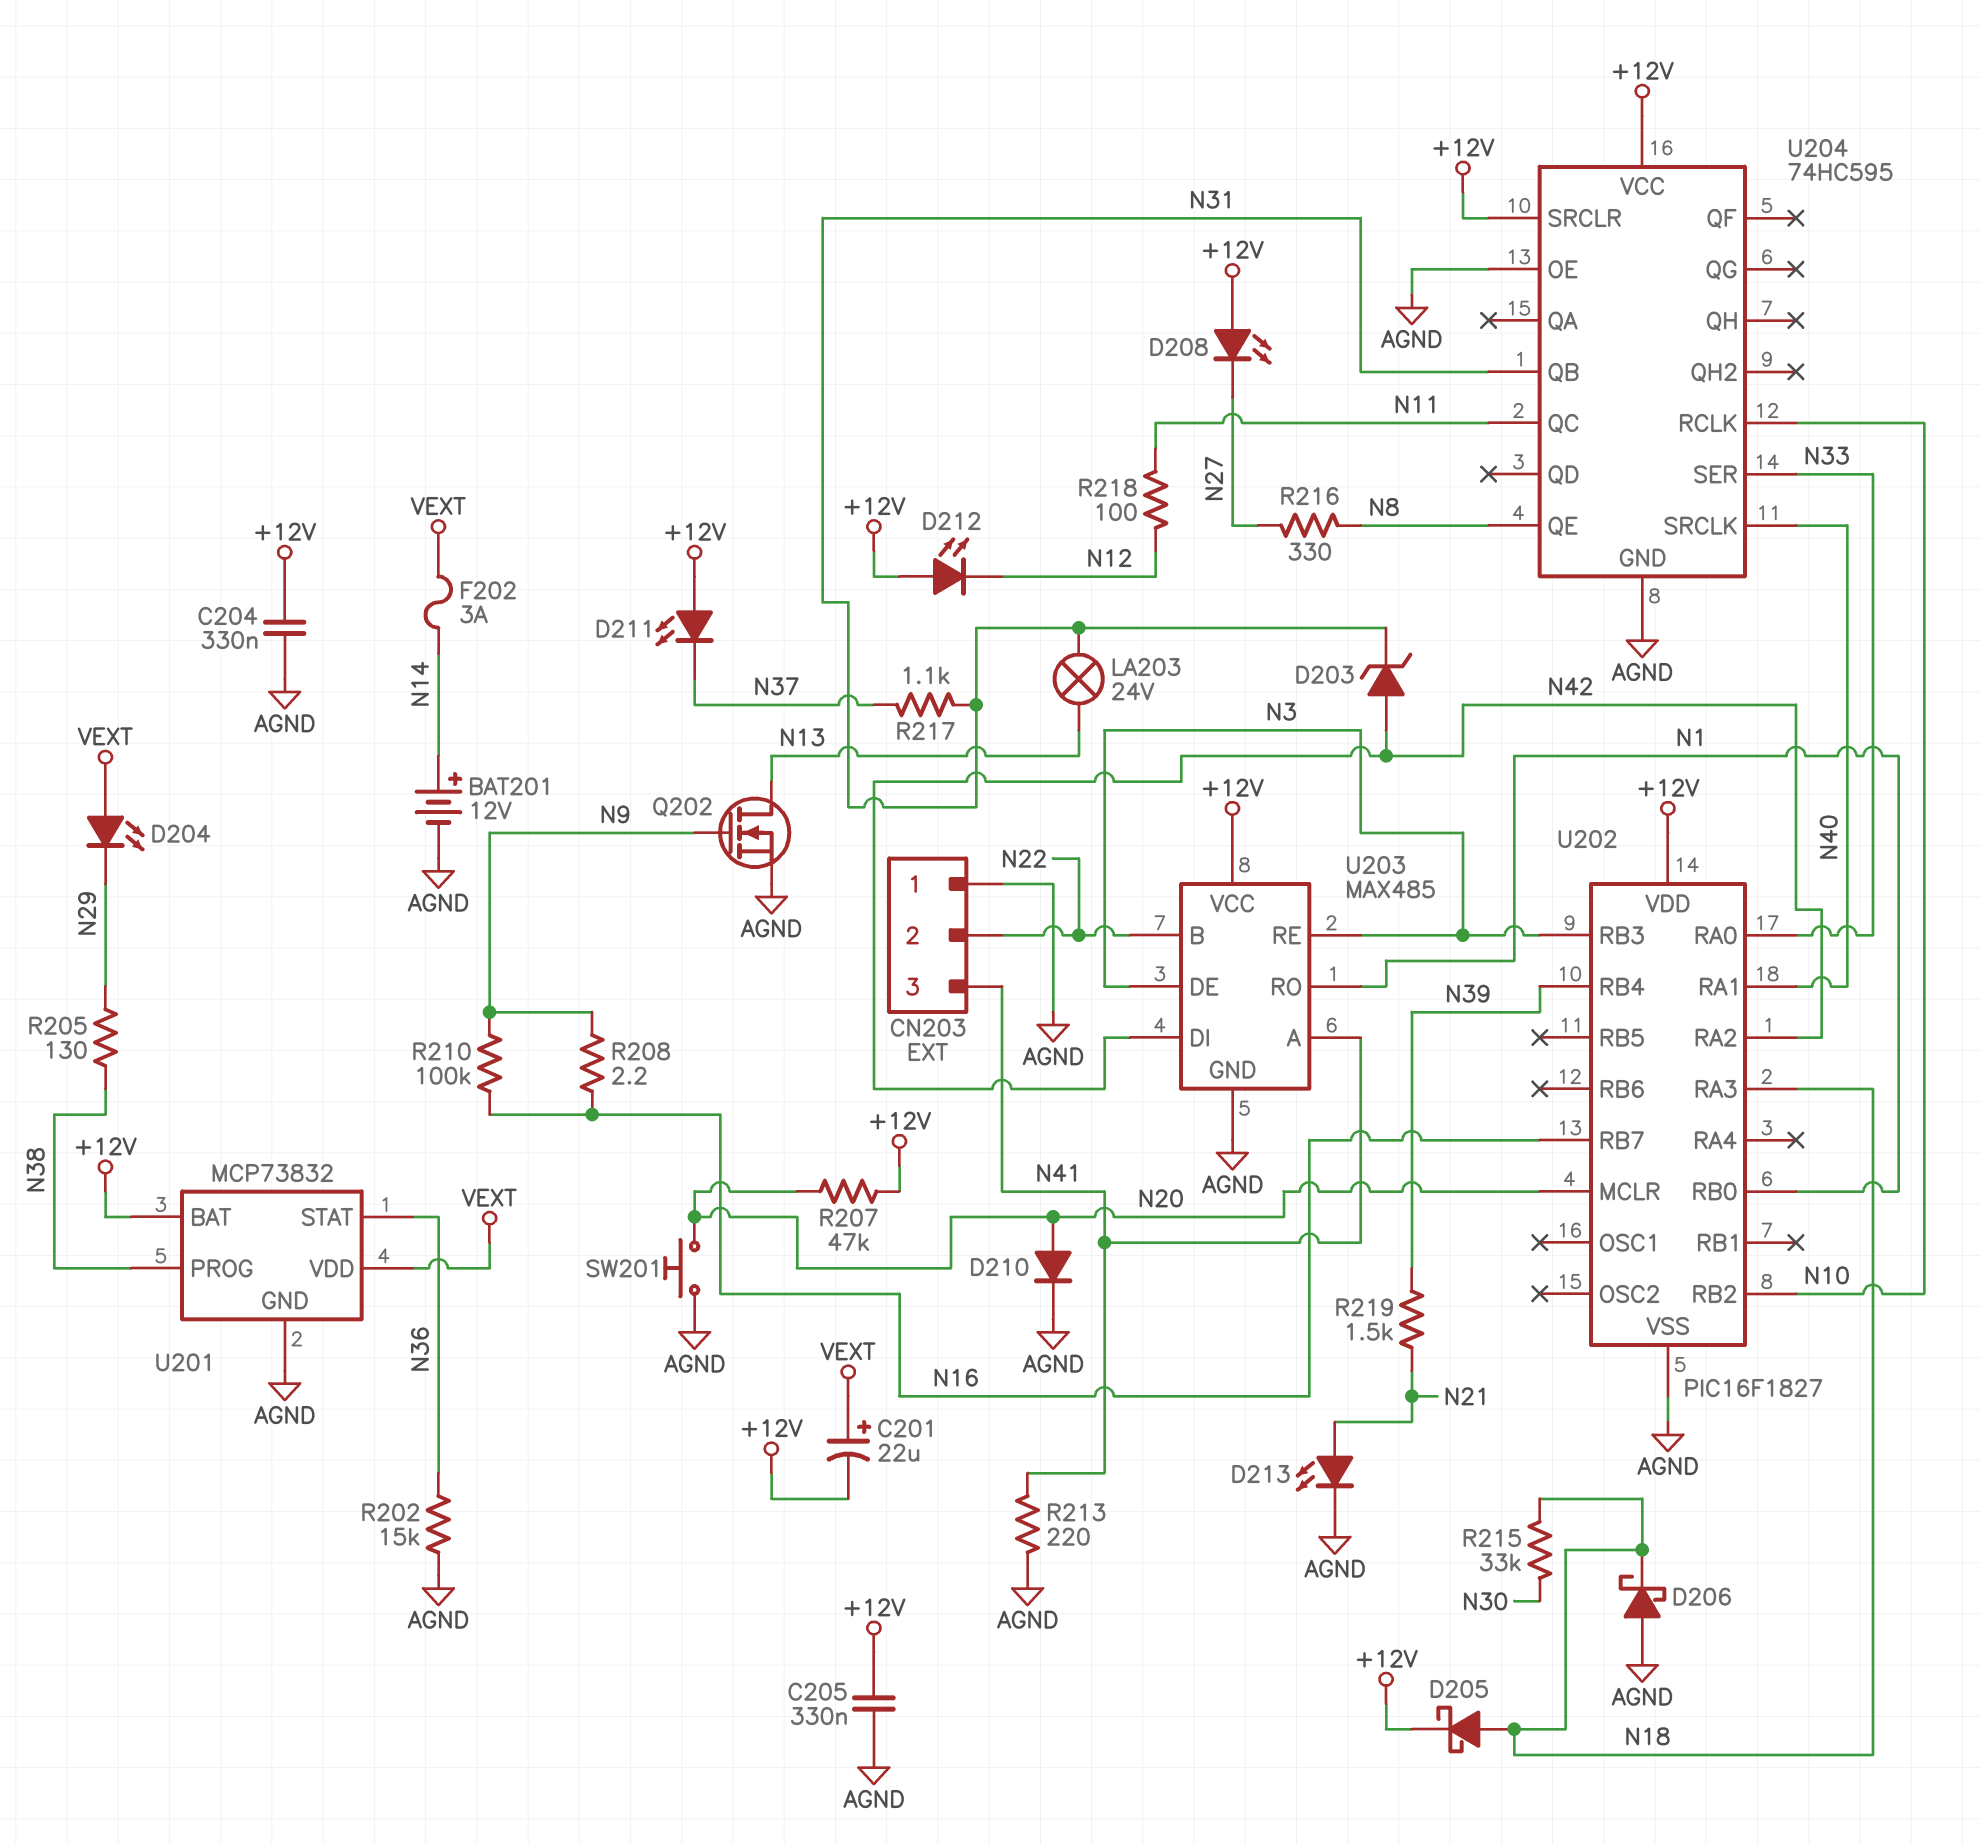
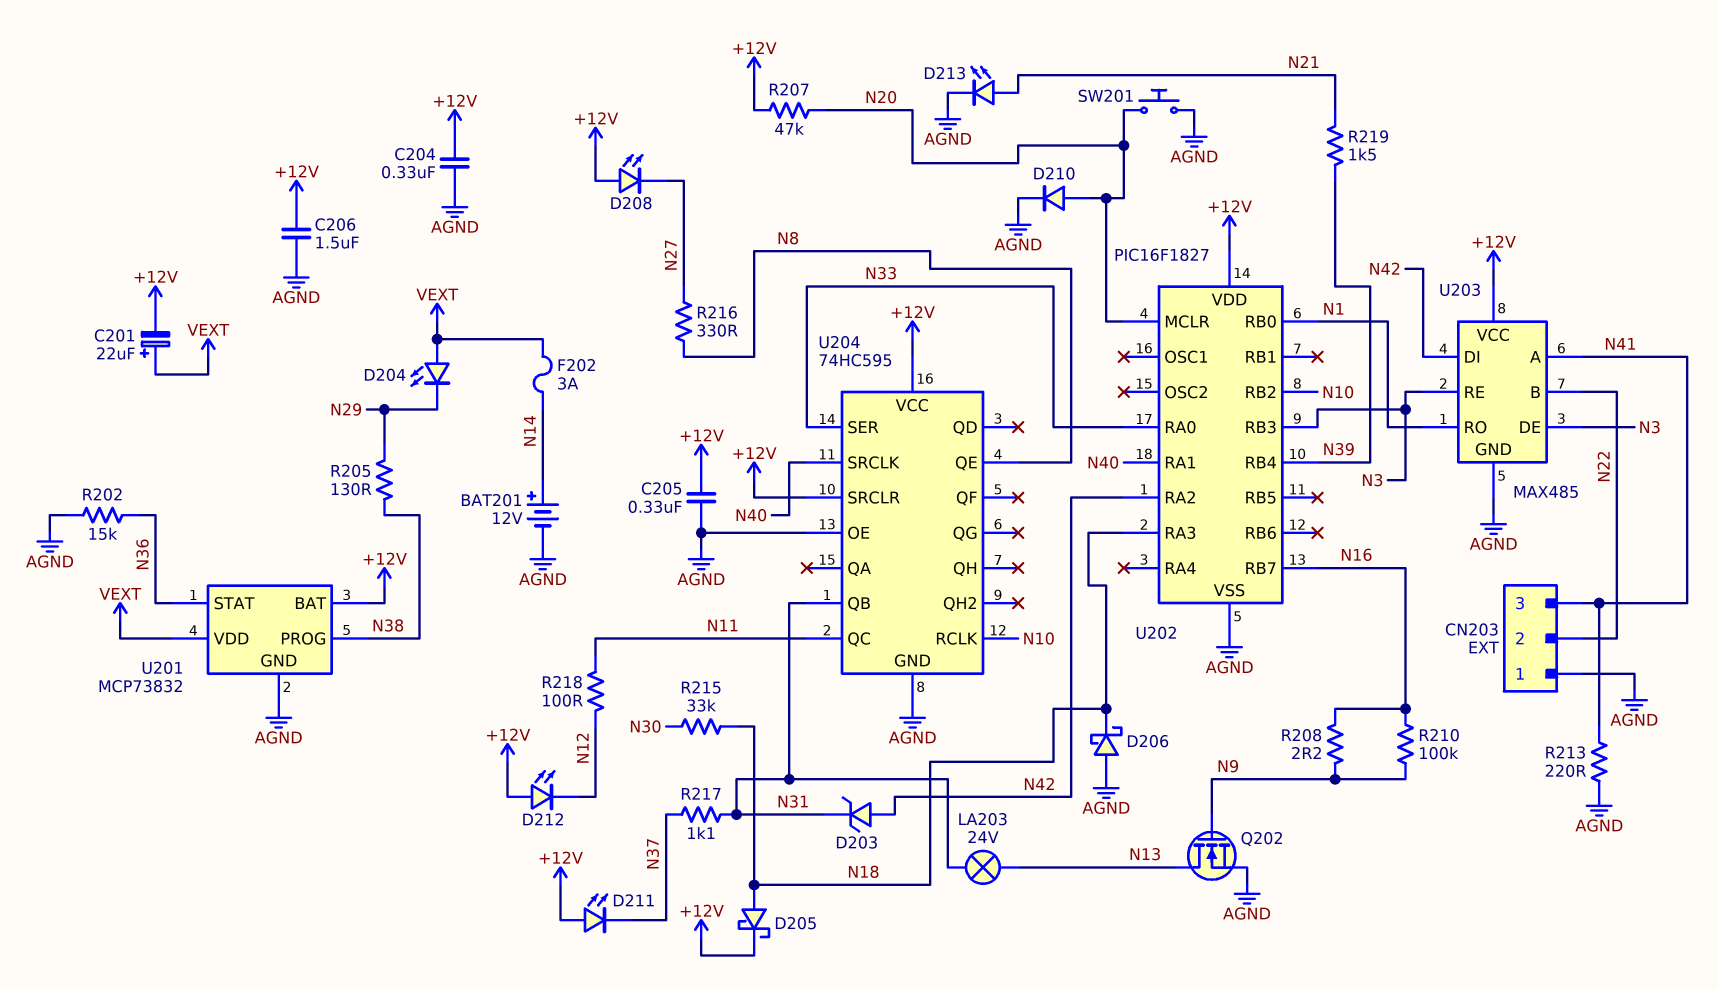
C206: none -> 1.5uF (+12V, AGND)

